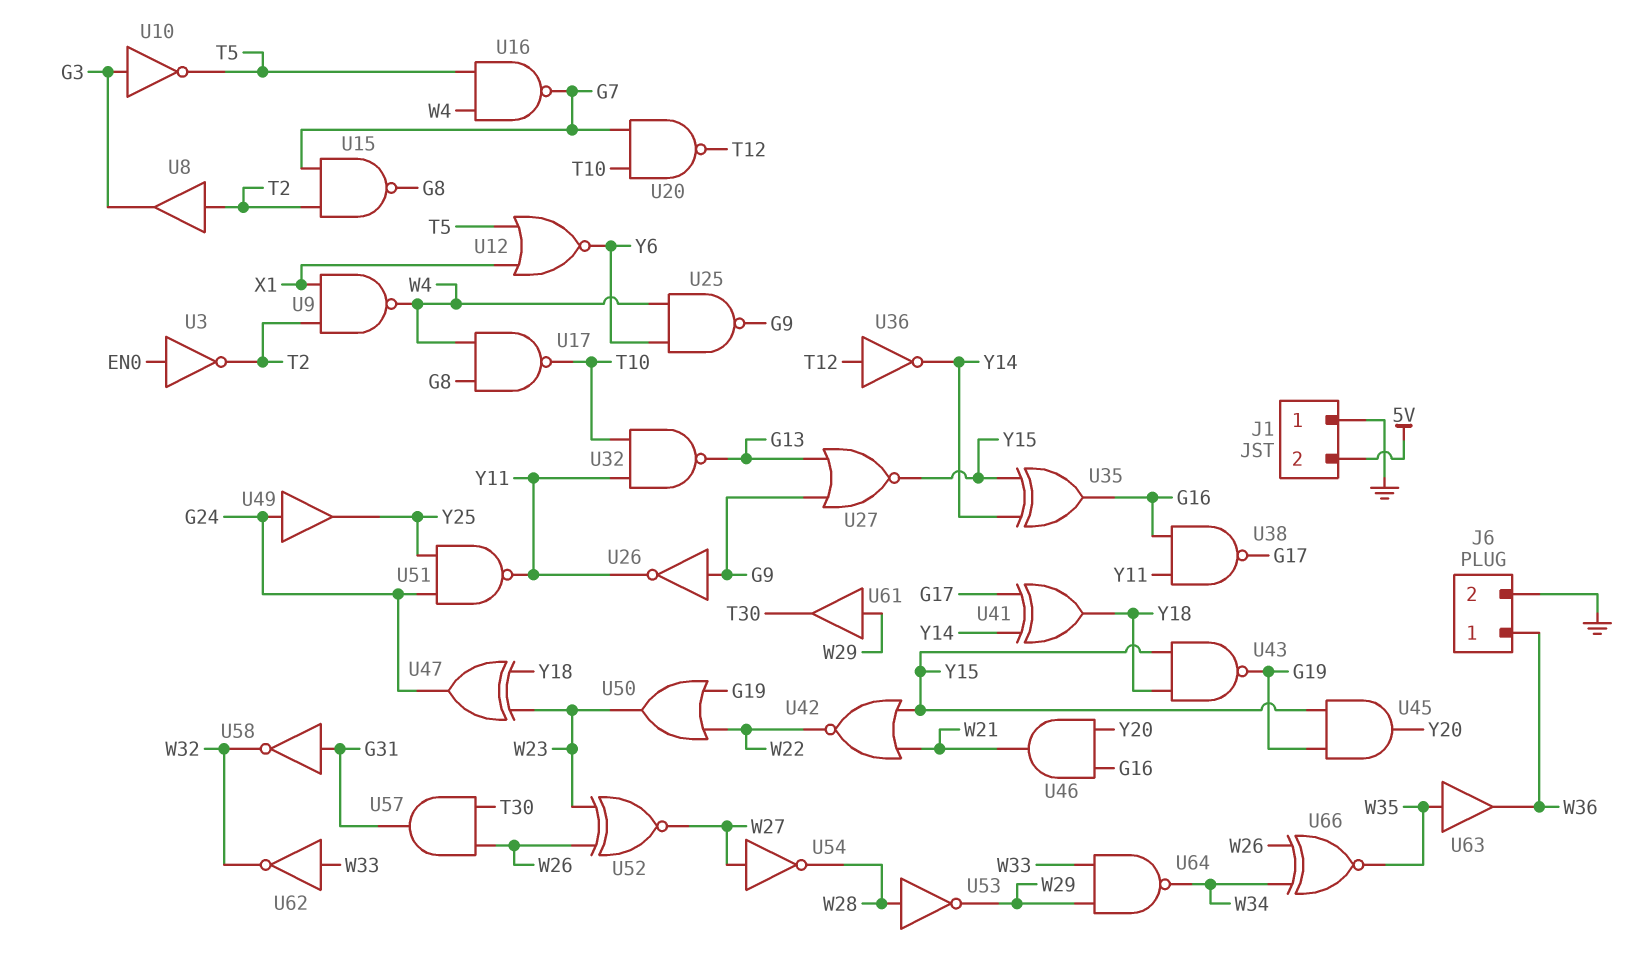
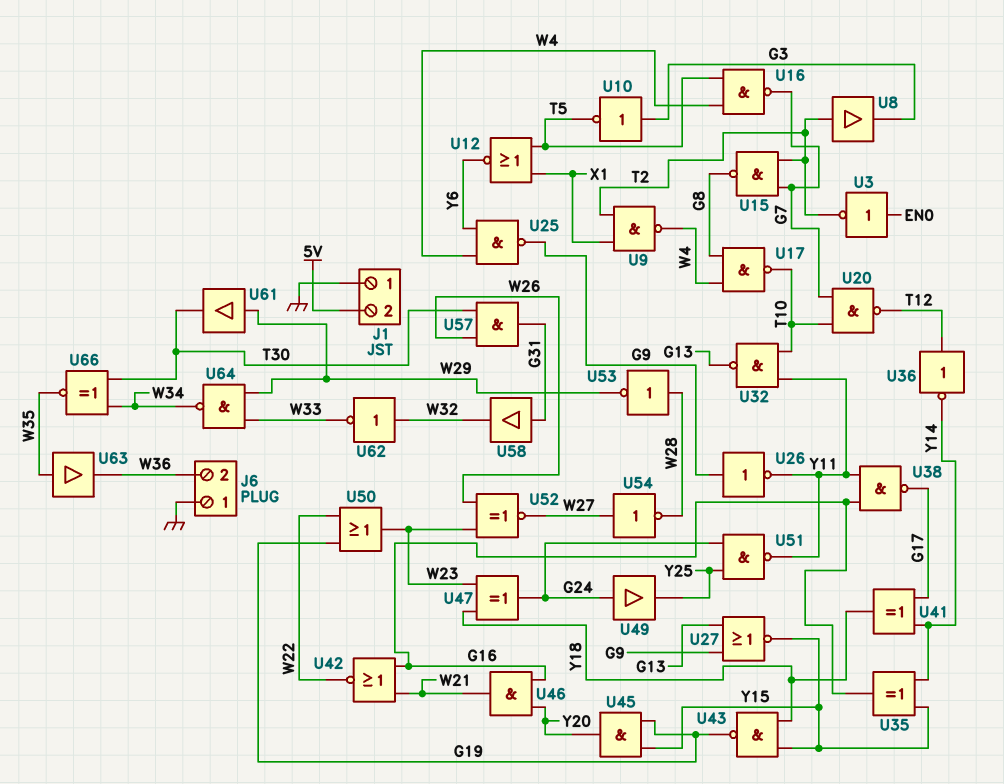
J6 pin 1: W36 -> GND
J6 pin 2: GND -> W36
U42: NOR (in W21, in Y15, out W22) -> NOR (in G16, in W21, out W22)
U58: NOT (in G31, out W32) -> buffer (in G31, out W32)
U62: NOT (in W33, out W32) -> NOT (in W32, out W33)
U66: XNOR (in W26, in W34, out W35) -> XNOR (in T30, in W34, out W35)

